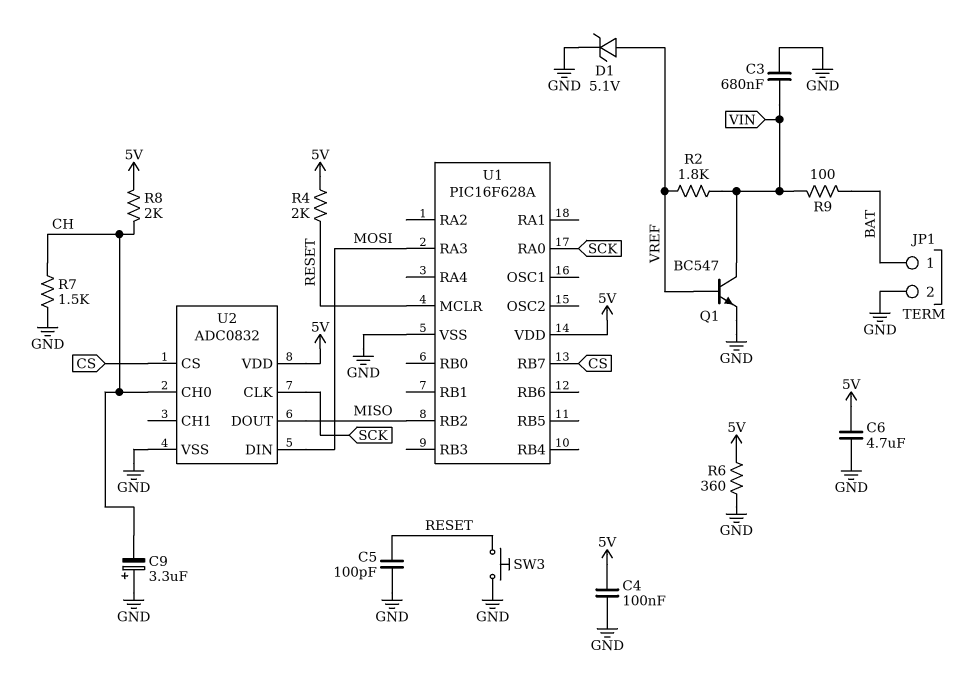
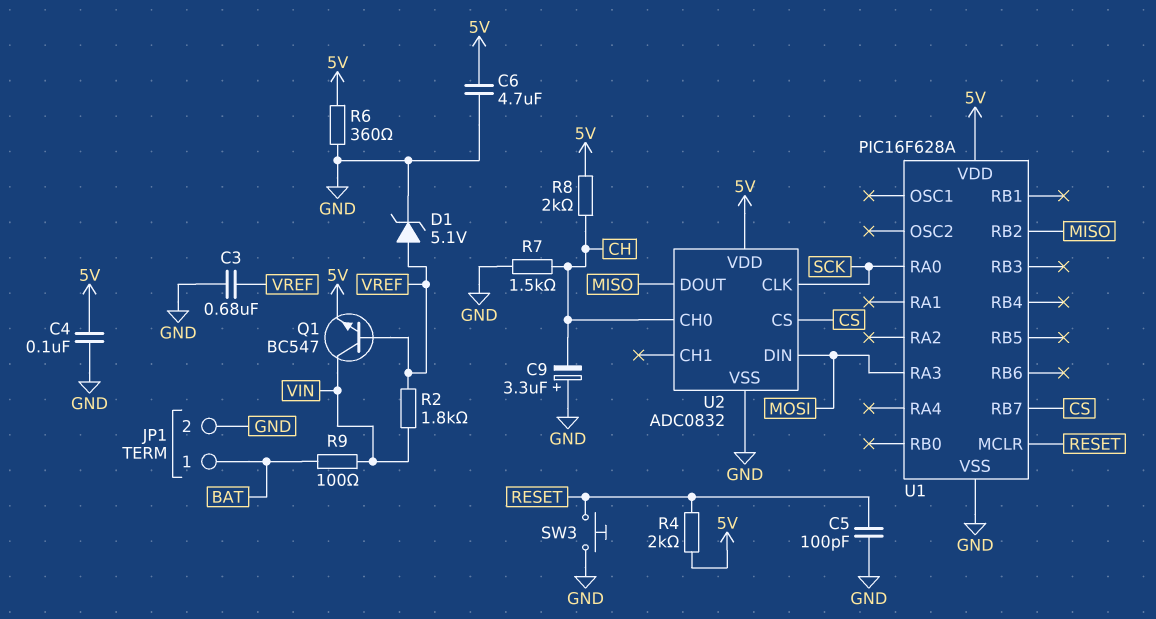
C3: 680nF (GND, VIN) -> 680nF (GND, VREF)
Q1: NPN BC547 (B VREF, C VIN, E GND) -> NPN BC547 (B VREF, C VIN, E 5V)

